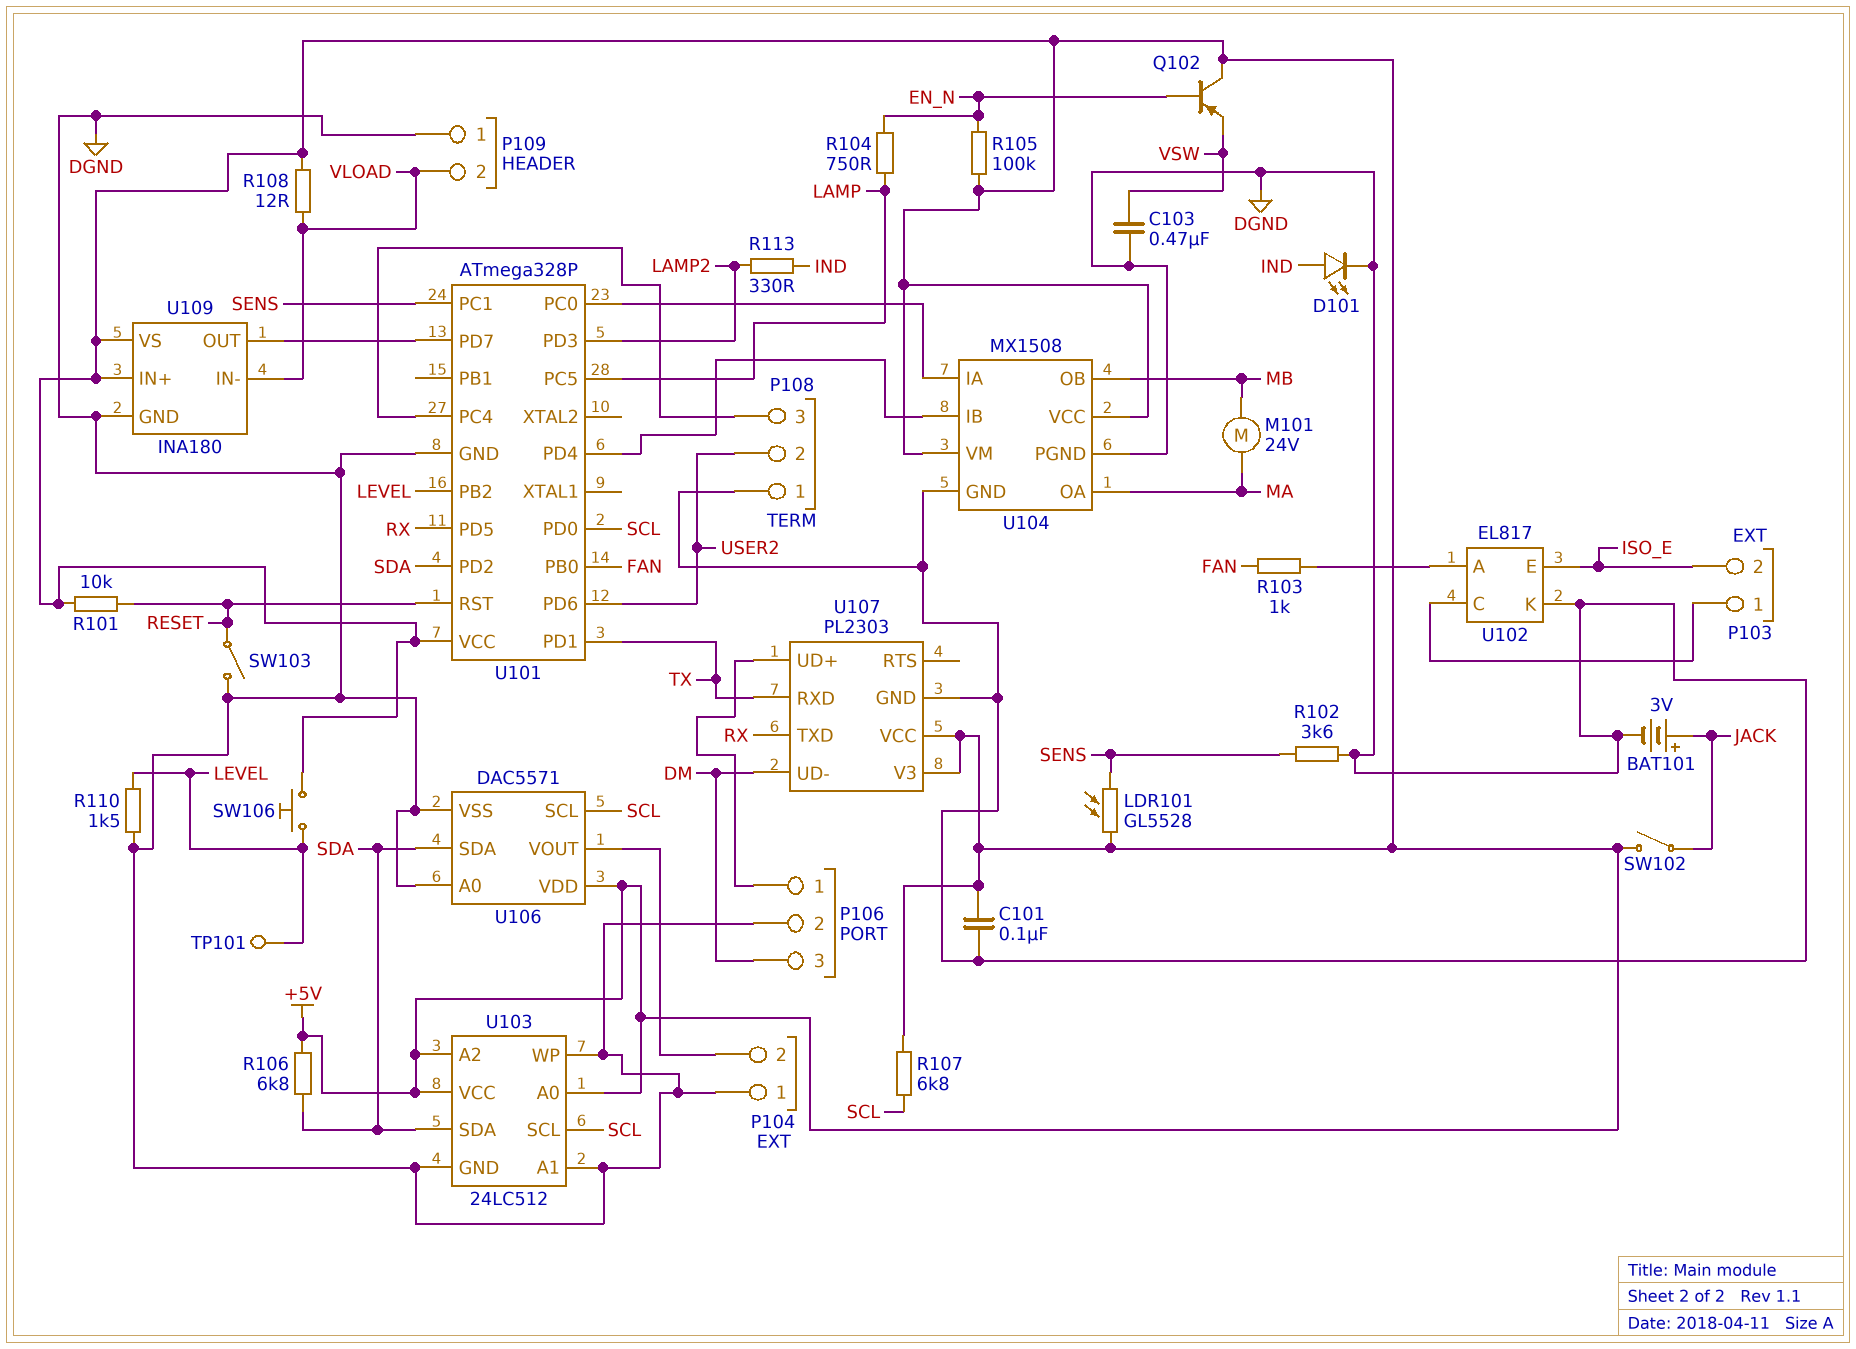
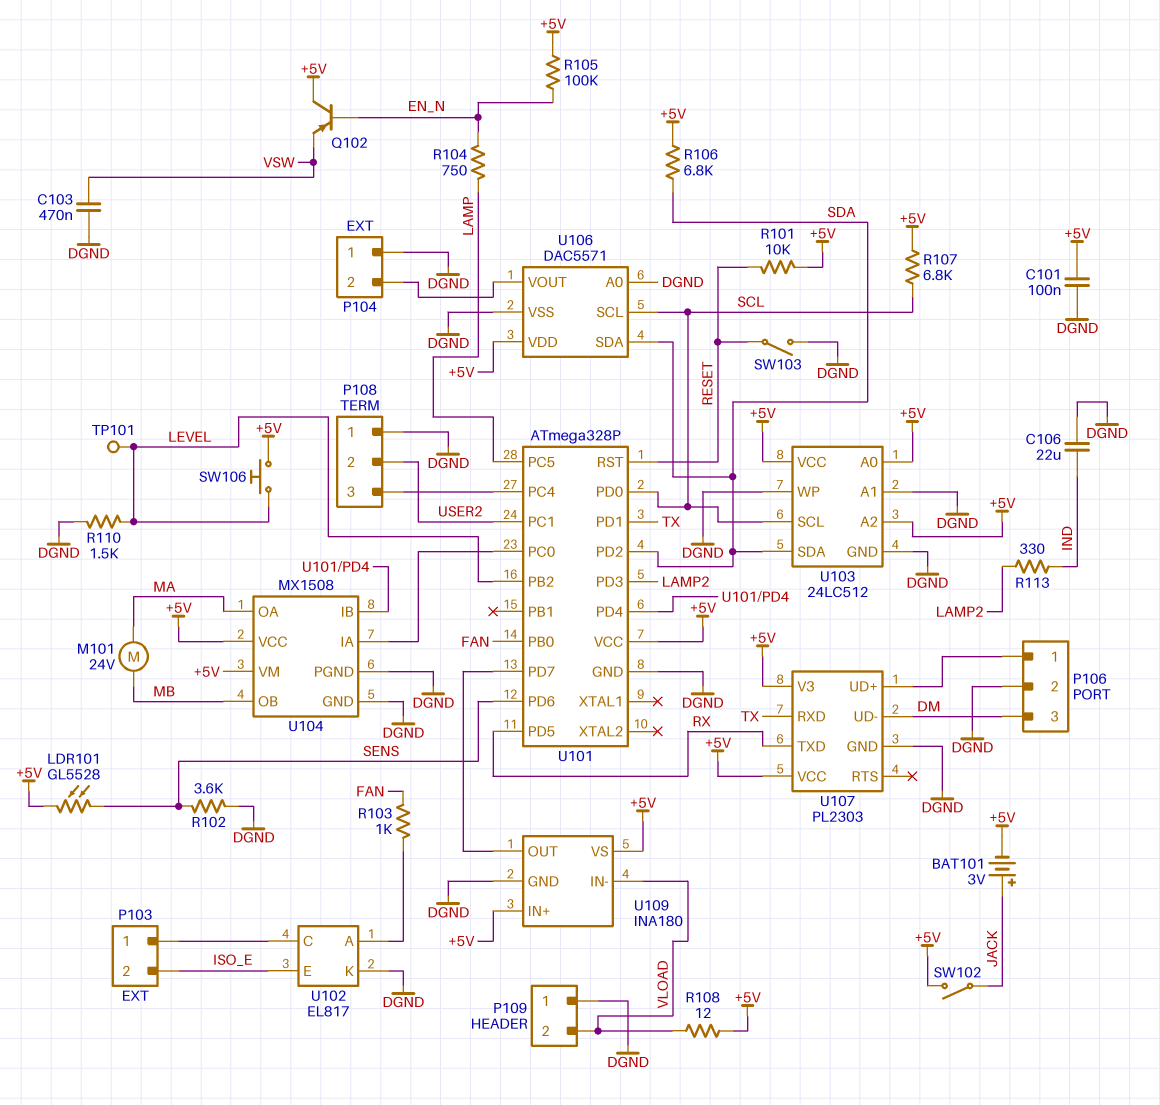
BAT101: 3V (plus JACK, minus DGND) -> 3V (plus JACK, minus +5V)
C106: none -> 22uF (DGND, IND)
D101: LED (A IND, K DGND) -> none
U101 pin PC1: SENS -> USER2
U101 pin PD6: USER2 -> SENS

